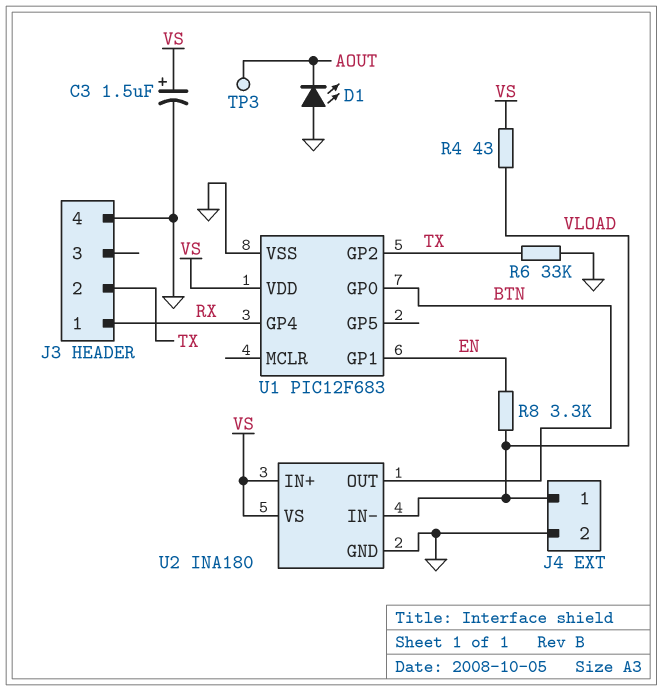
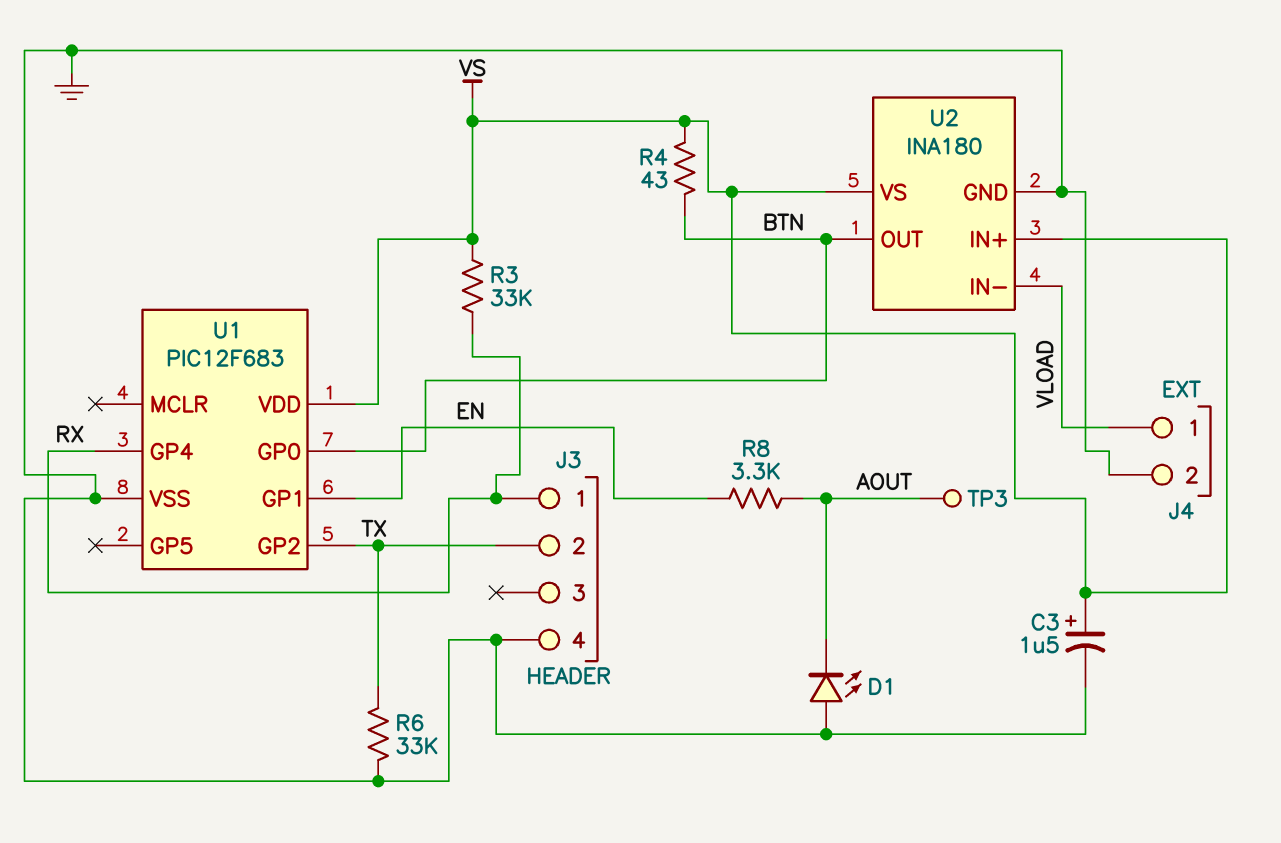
R3: none -> 33k (RX, VS)
R4: 43 (VLOAD, VS) -> 43 (BTN, VS)
R8: 3.3k (EN, VLOAD) -> 3.3k (AOUT, EN)

